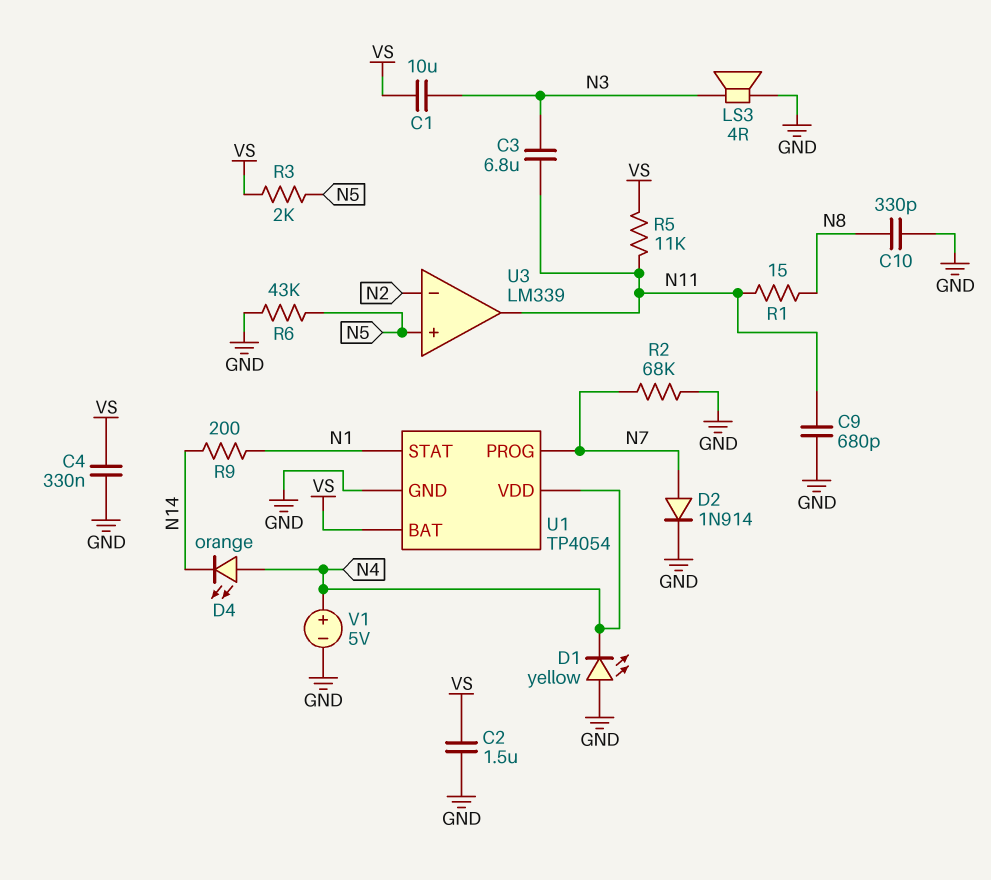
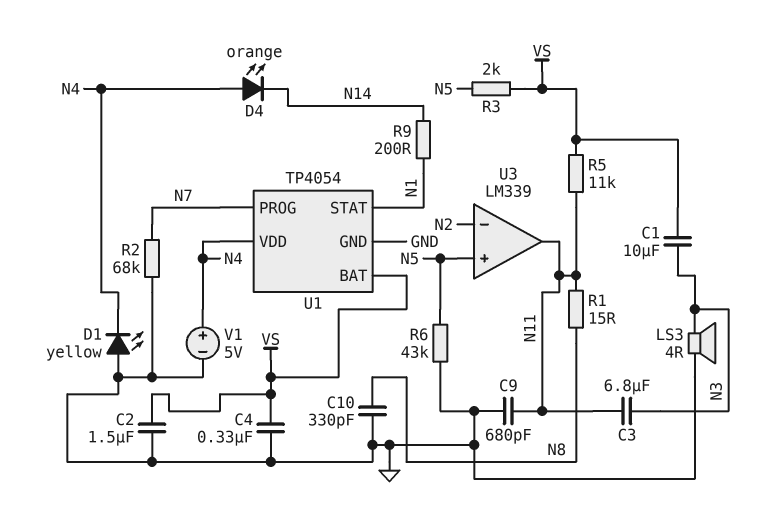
D2: diode 1N914 (A N7, K GND) -> none

